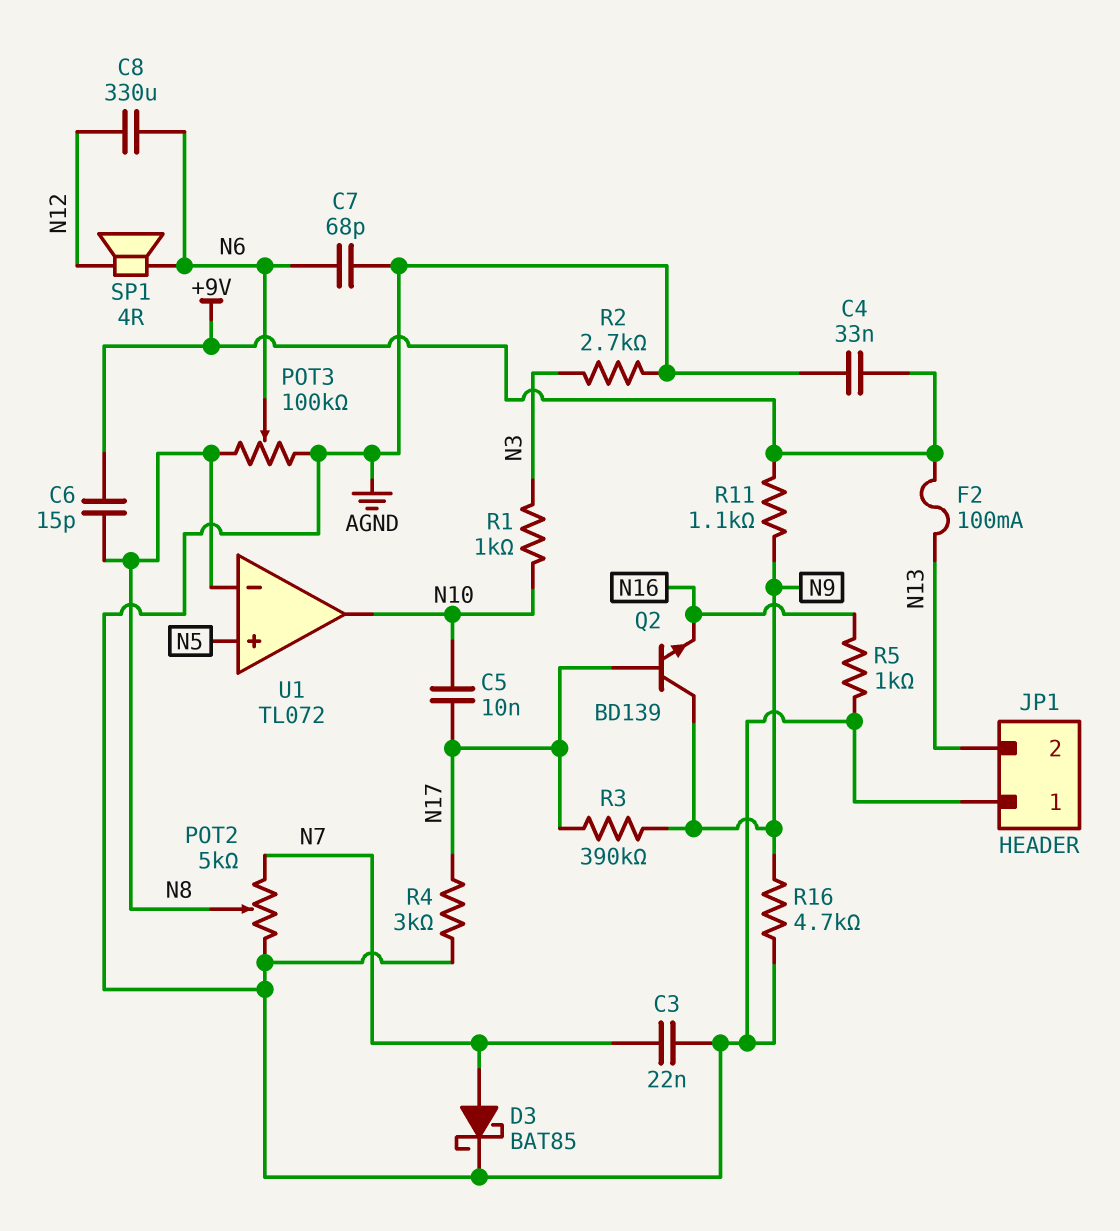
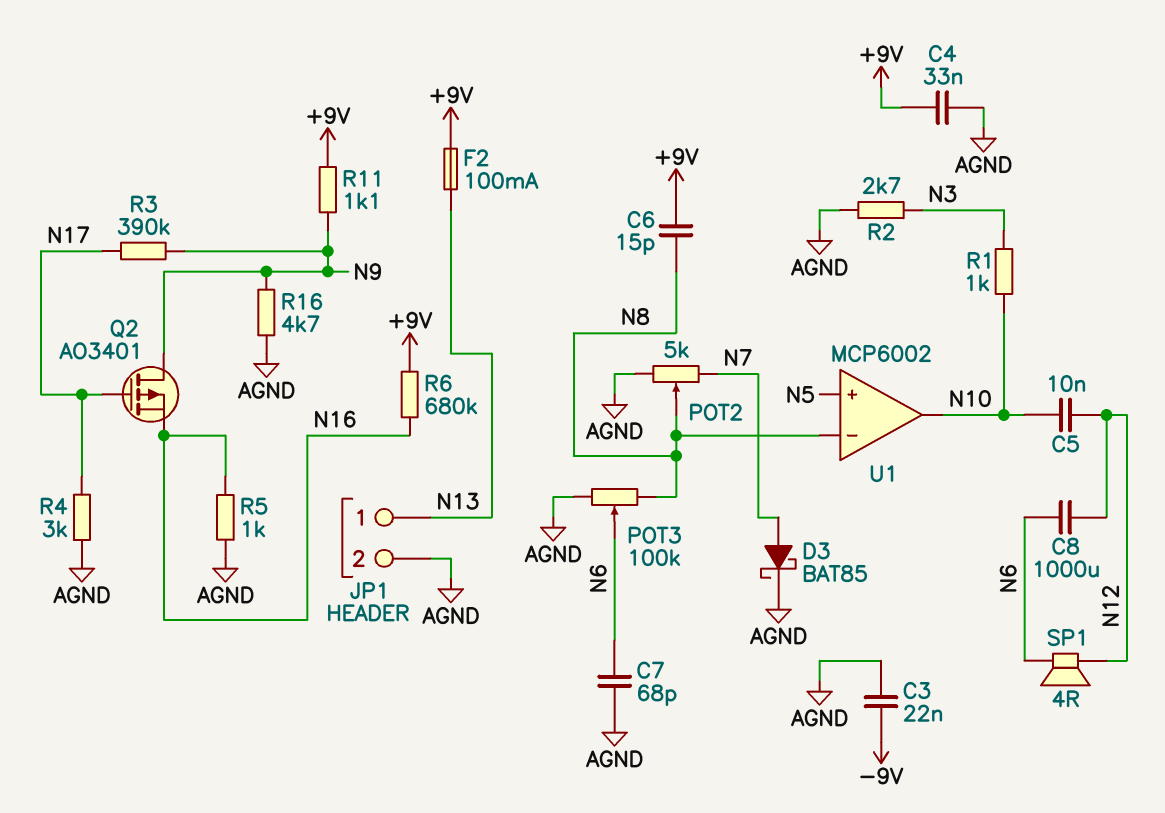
C3: 22nF (AGND, N7) -> 22nF (-9V, AGND)
C5: 10nF (N10, N17) -> 10nF (N10, N12)
C8: 330uF (N6, N12) -> 1000uF (N6, N12)
JP1 pin 1: AGND -> N13
JP1 pin 2: N13 -> AGND
Q2: NPN BD139 (B N17, C N9, E N16) -> PMOS AO3401 (G N17, D N9, S N16)
R6: none -> 680k (+9V, N16)
U1: TL072 -> MCP6002

